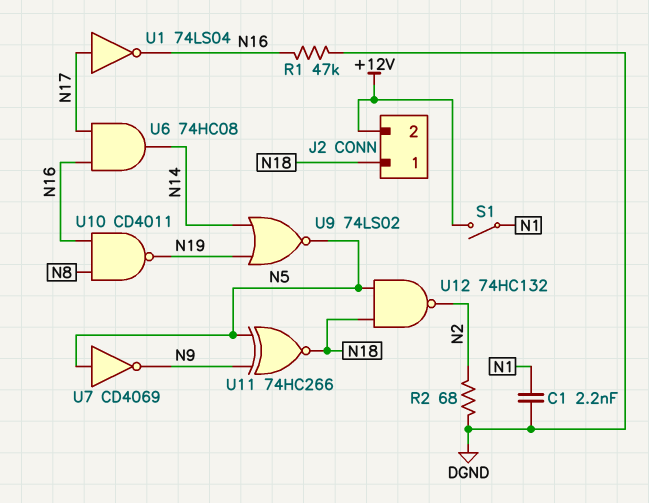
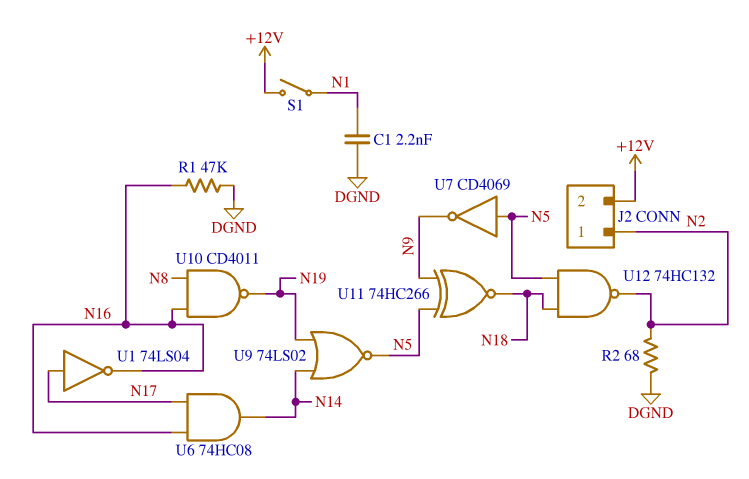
J2 pin 1: N18 -> N2

